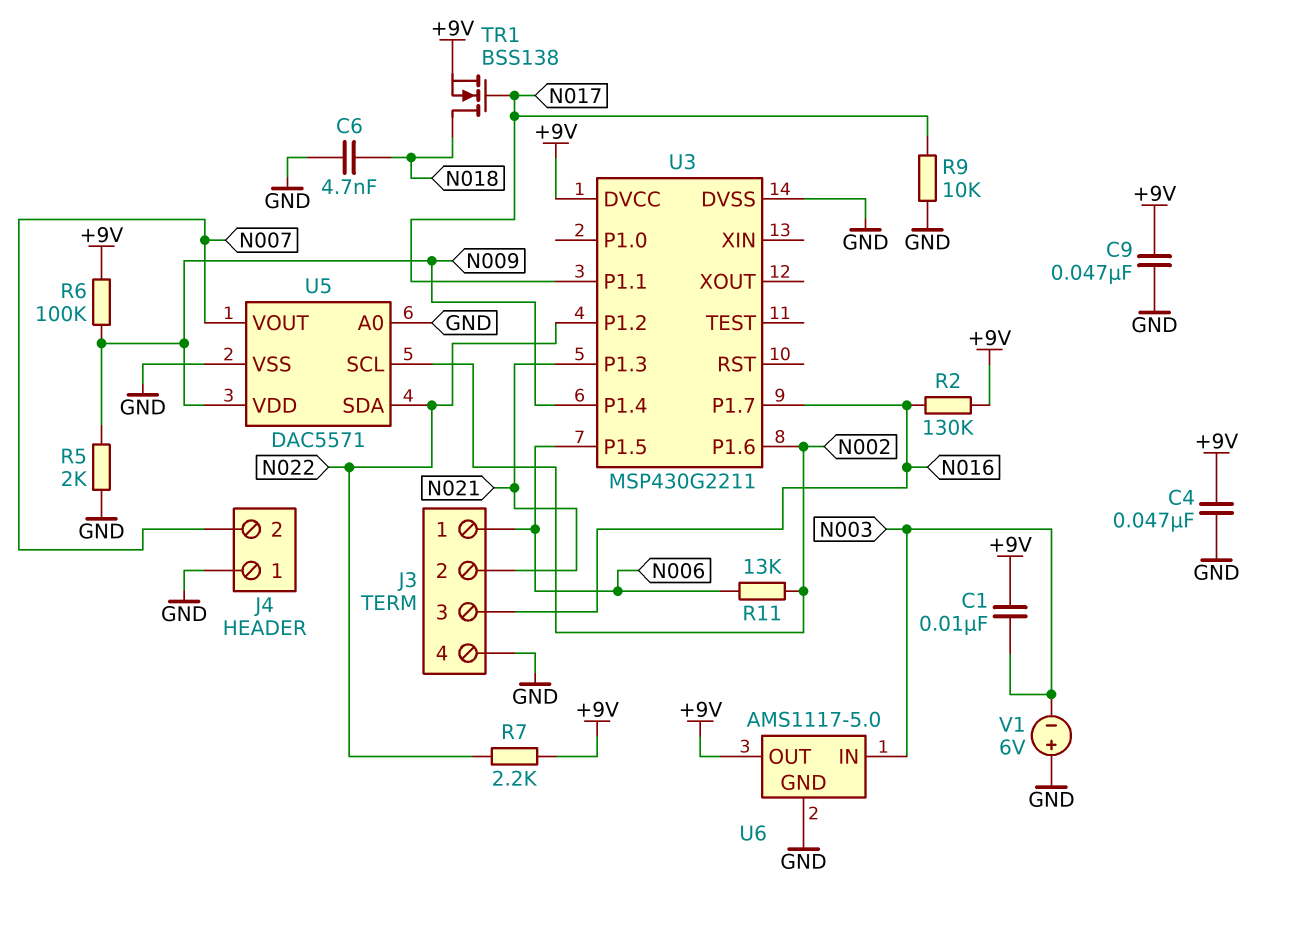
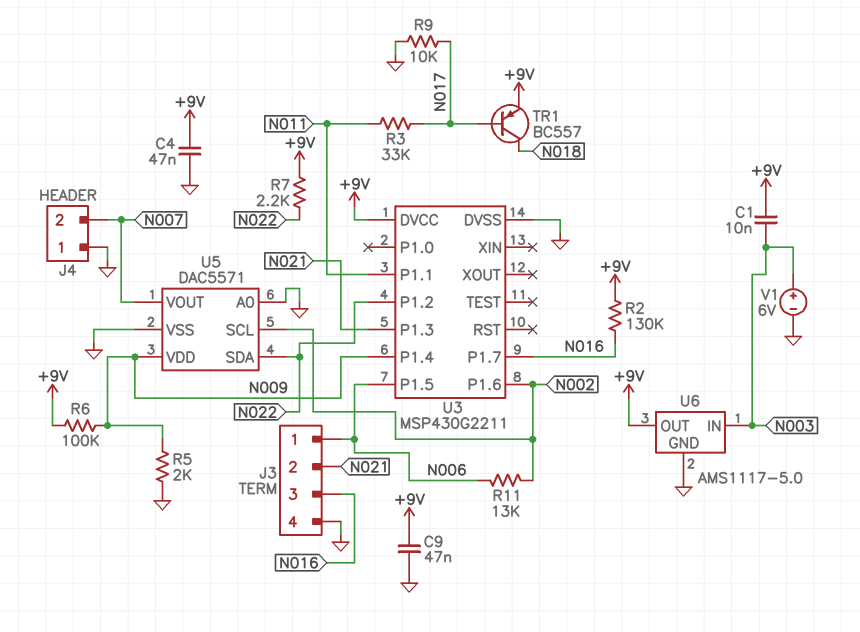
C6: 4.7nF (GND, N018) -> none
R3: none -> 33k (N011, N017)
TR1: NMOS BSS138 (G N017, D N018, S +9V) -> PNP BC557 (B N017, C N018, E +9V)
U3 pin P1.1: N017 -> N011
V1: 6V (plus GND, minus N003) -> 6V (plus N003, minus GND)

